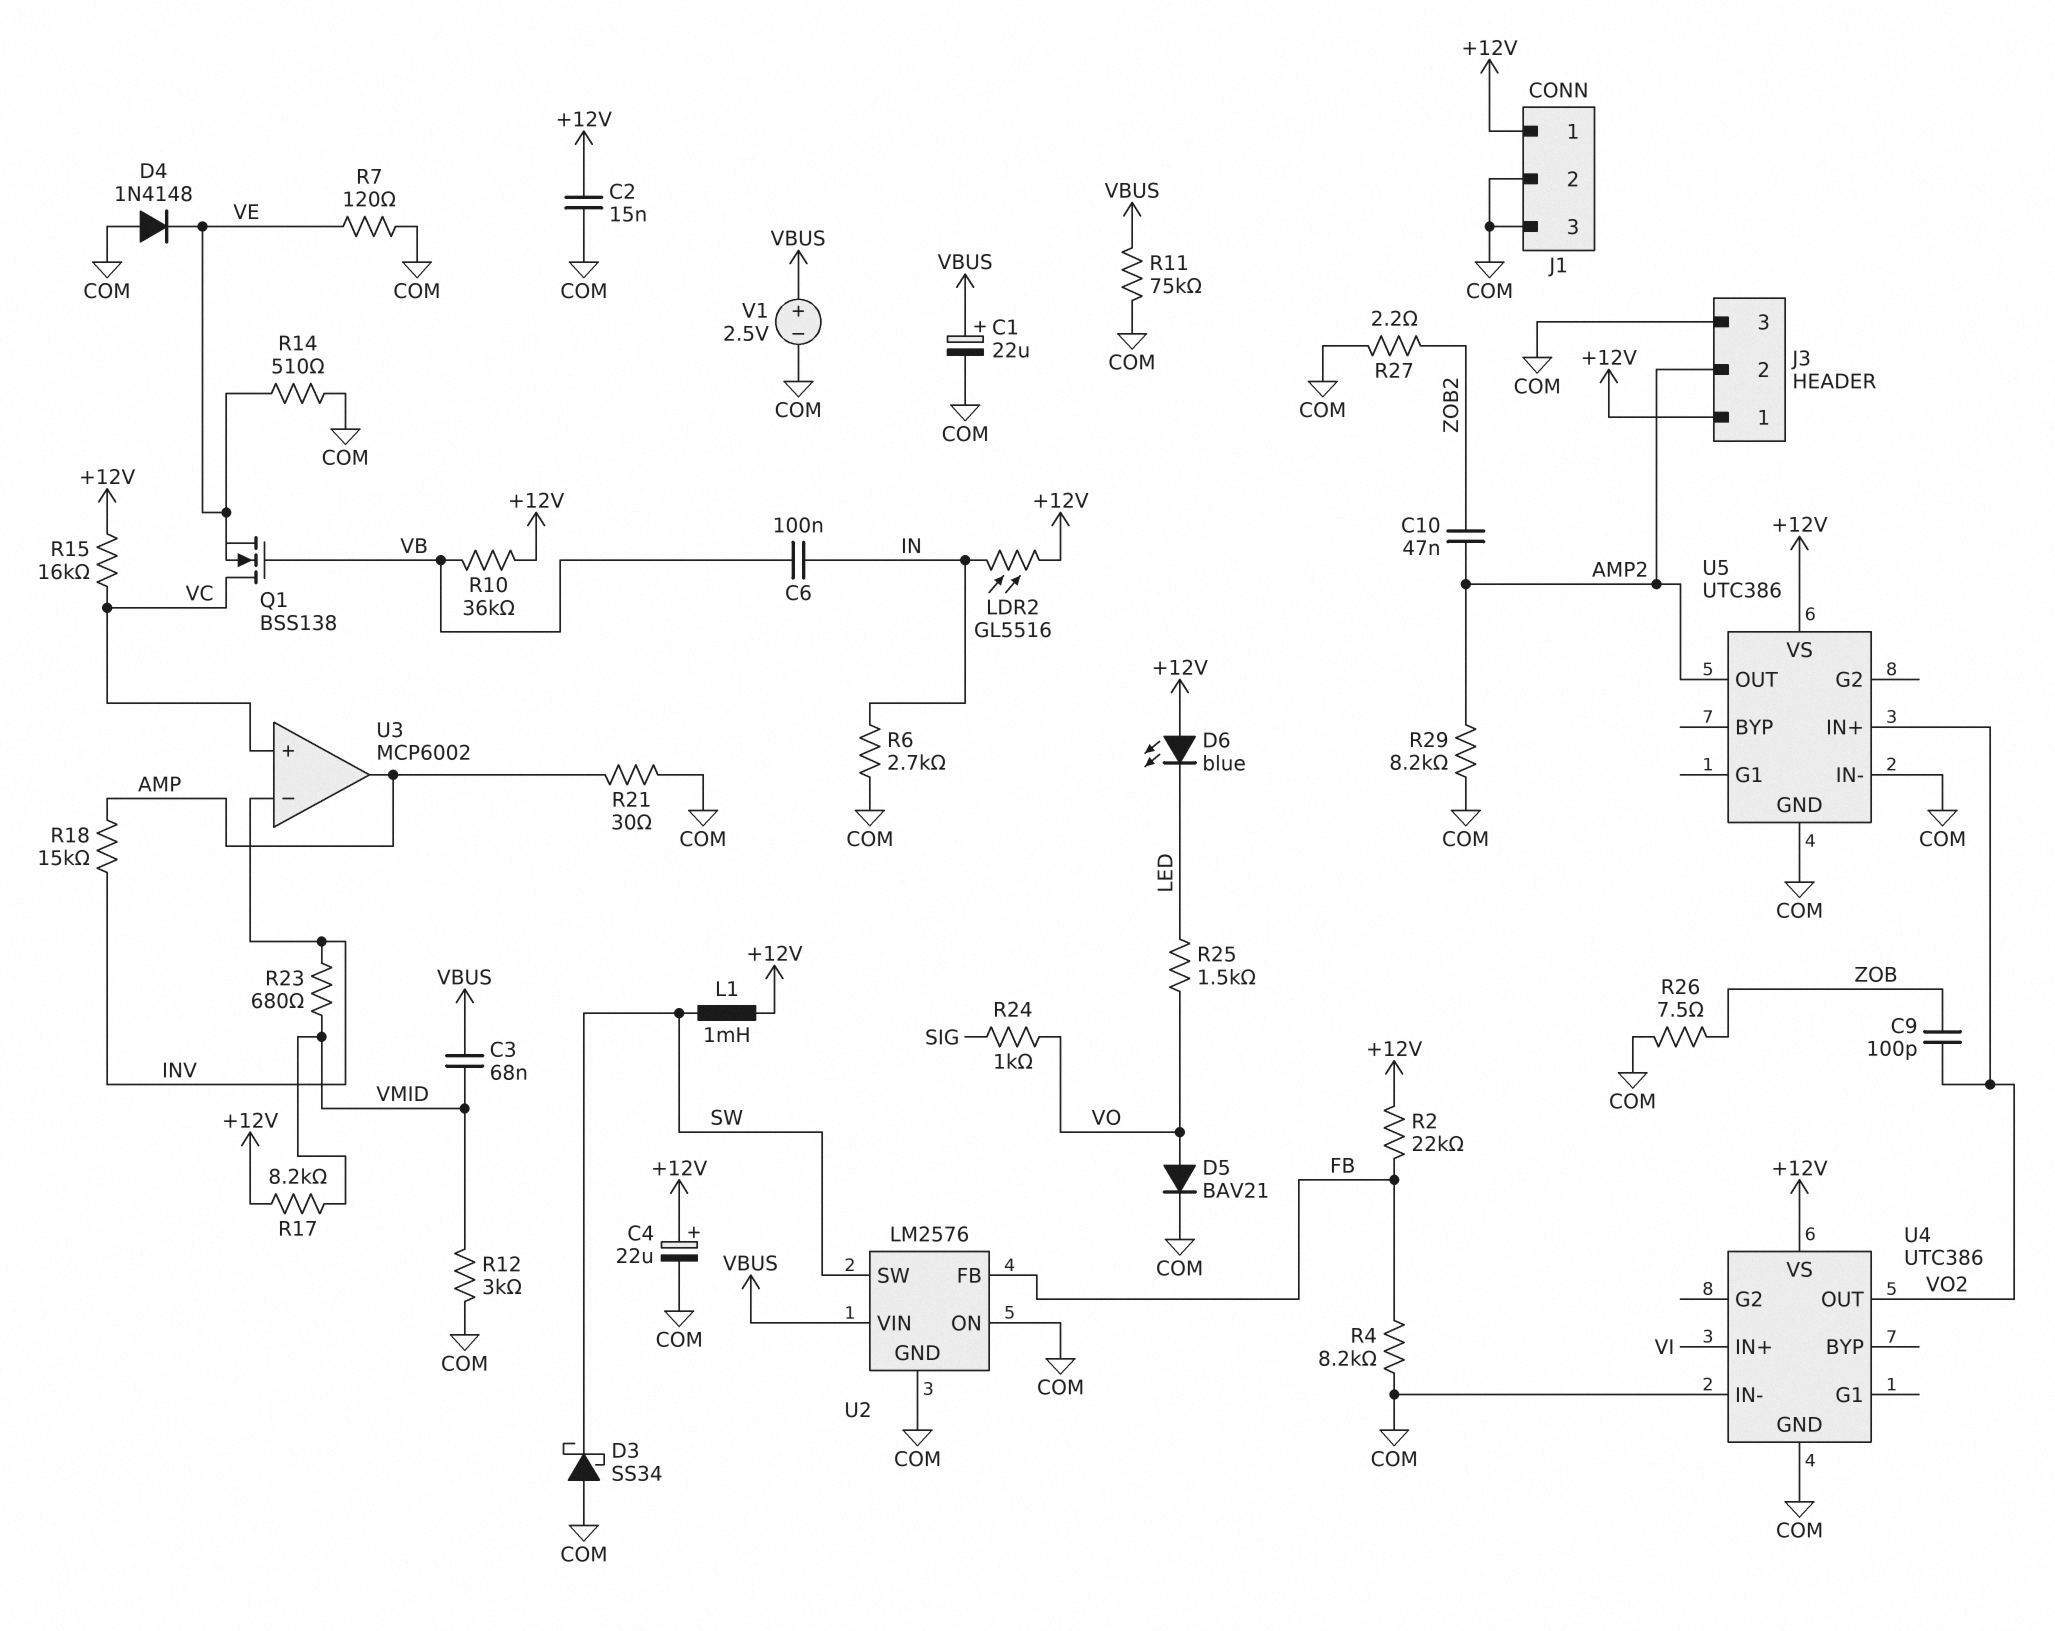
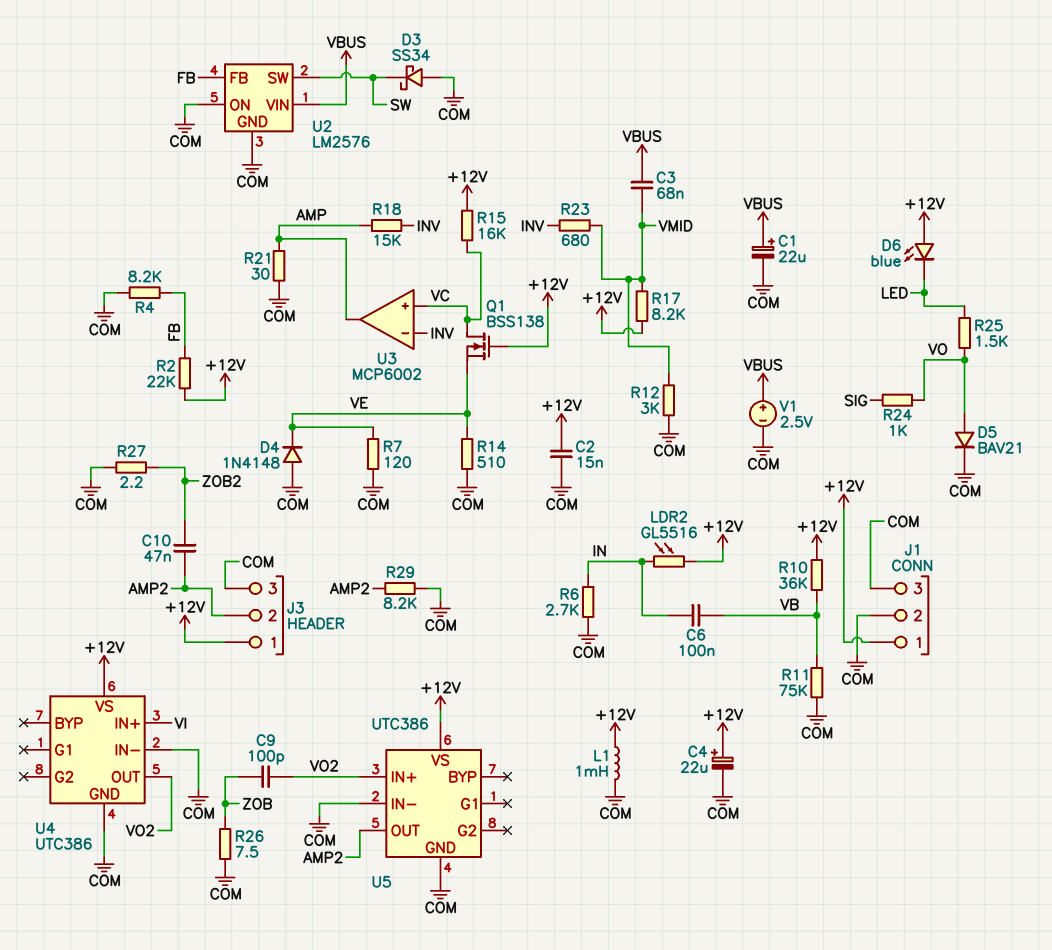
L1: 1mH (+12V, SW) -> 1mH (+12V, COM)
Q1: NMOS BSS138 (G VB, D VC, S VE) -> NMOS BSS138 (G +12V, D VC, S VE)
R11: 75k (COM, VBUS) -> 75k (COM, VB)

